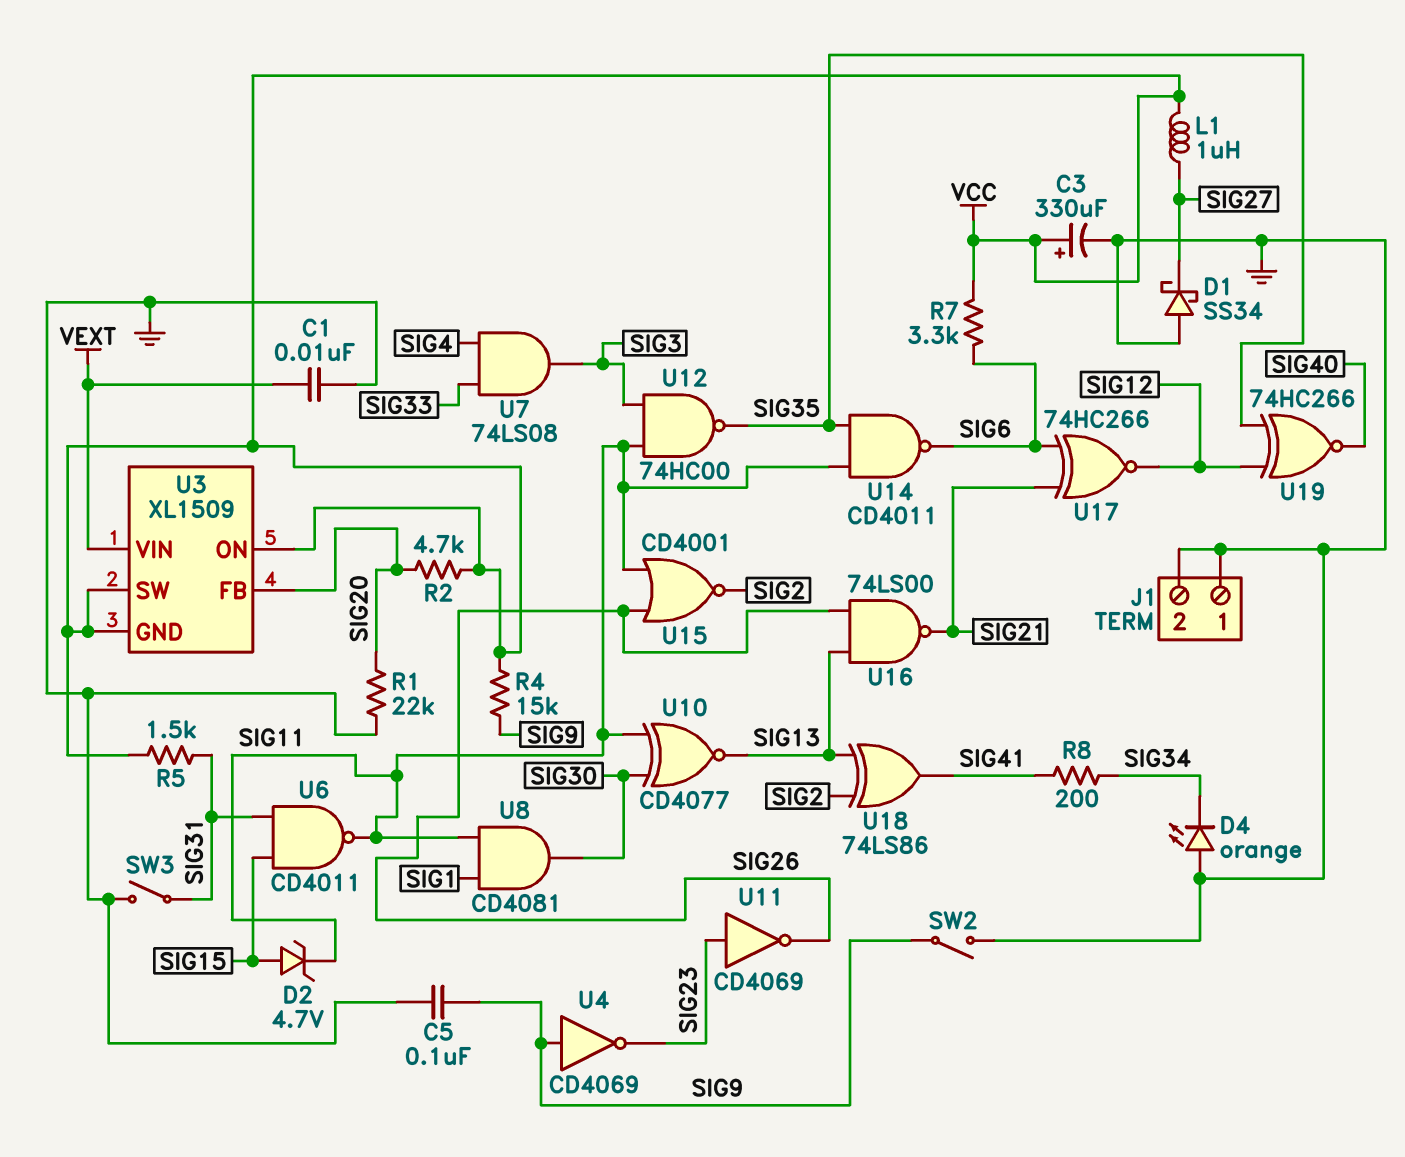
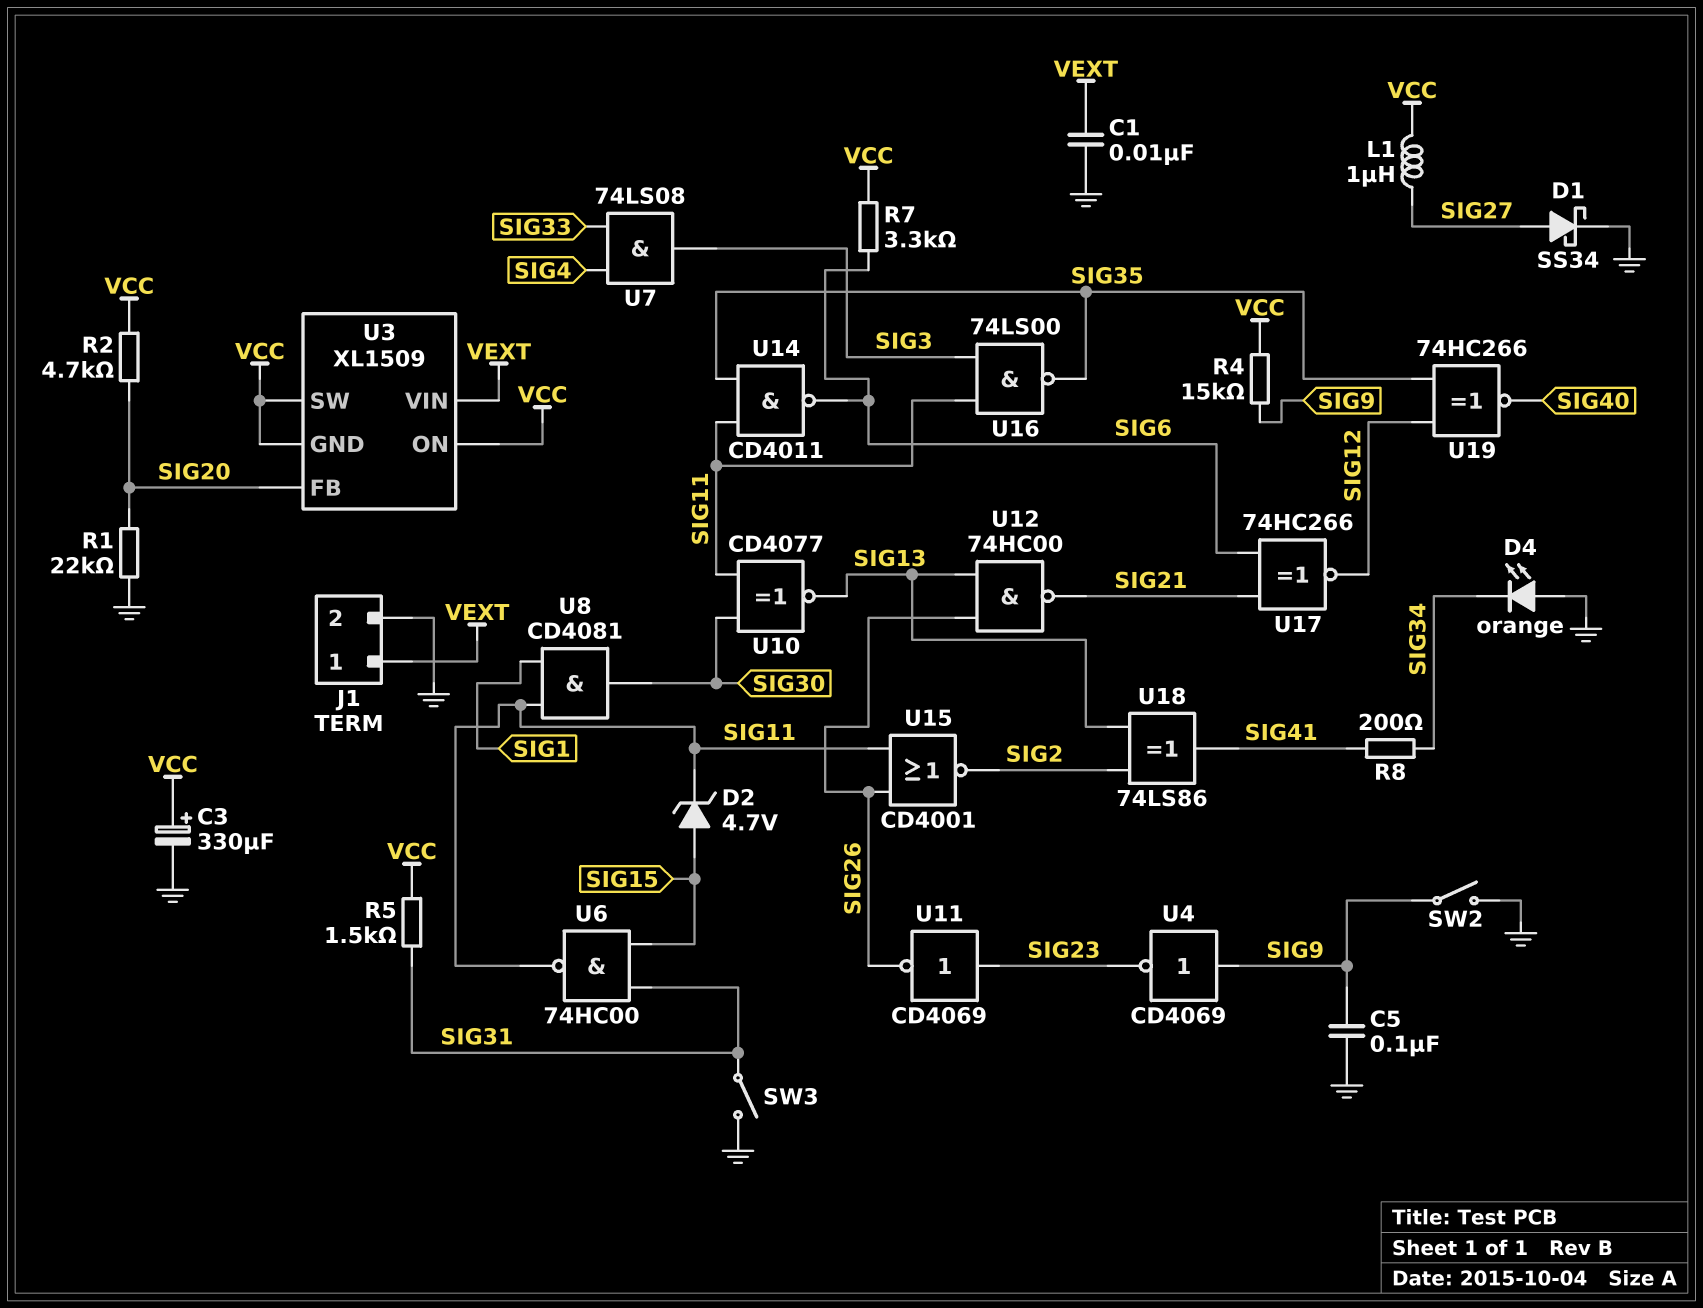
D1: schottky SS34 (A GND, K SIG27) -> schottky SS34 (A SIG27, K GND)
J1 pin 1: GND -> VEXT
U6: NAND CD4011 (in SIG15, in SIG31, out SIG11) -> NAND 74HC00 (in SIG15, in SIG31, out SIG11)
U12: NAND 74HC00 (in SIG3, in SIG11, out SIG35) -> NAND 74HC00 (in SIG13, in SIG26, out SIG21)
U16: NAND 74LS00 (in SIG13, in SIG26, out SIG21) -> NAND 74LS00 (in SIG3, in SIG11, out SIG35)

